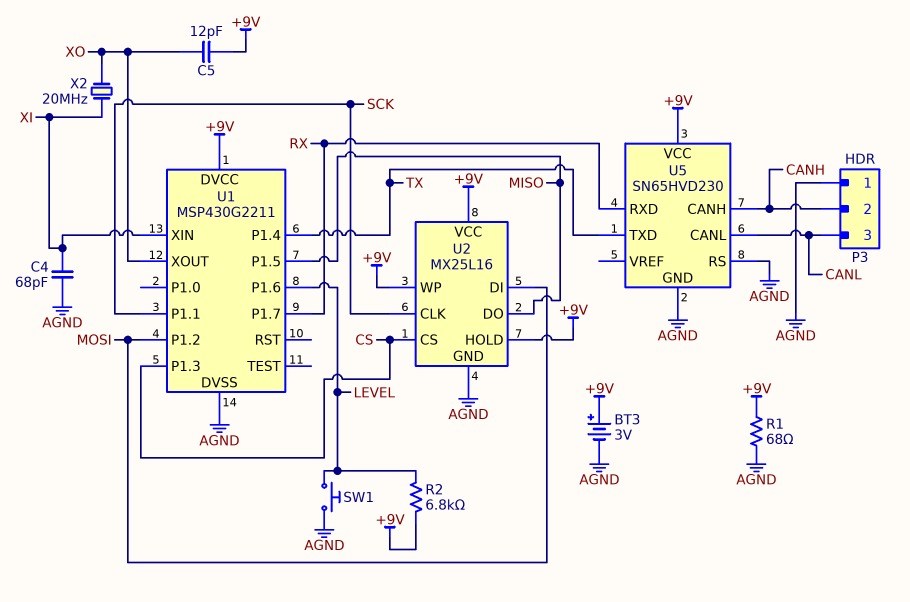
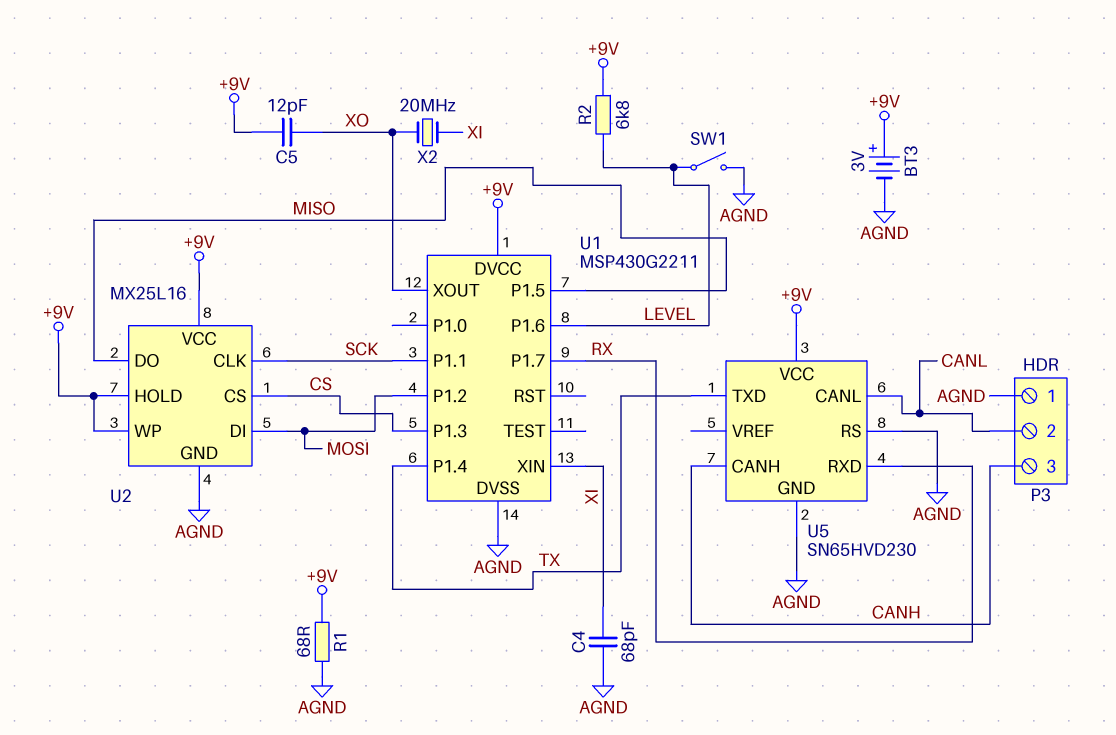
P3 pin 2: CANH -> CANL
P3 pin 3: CANL -> CANH
SW1: button (AGND, LEVEL) -> switch (AGND, LEVEL)

